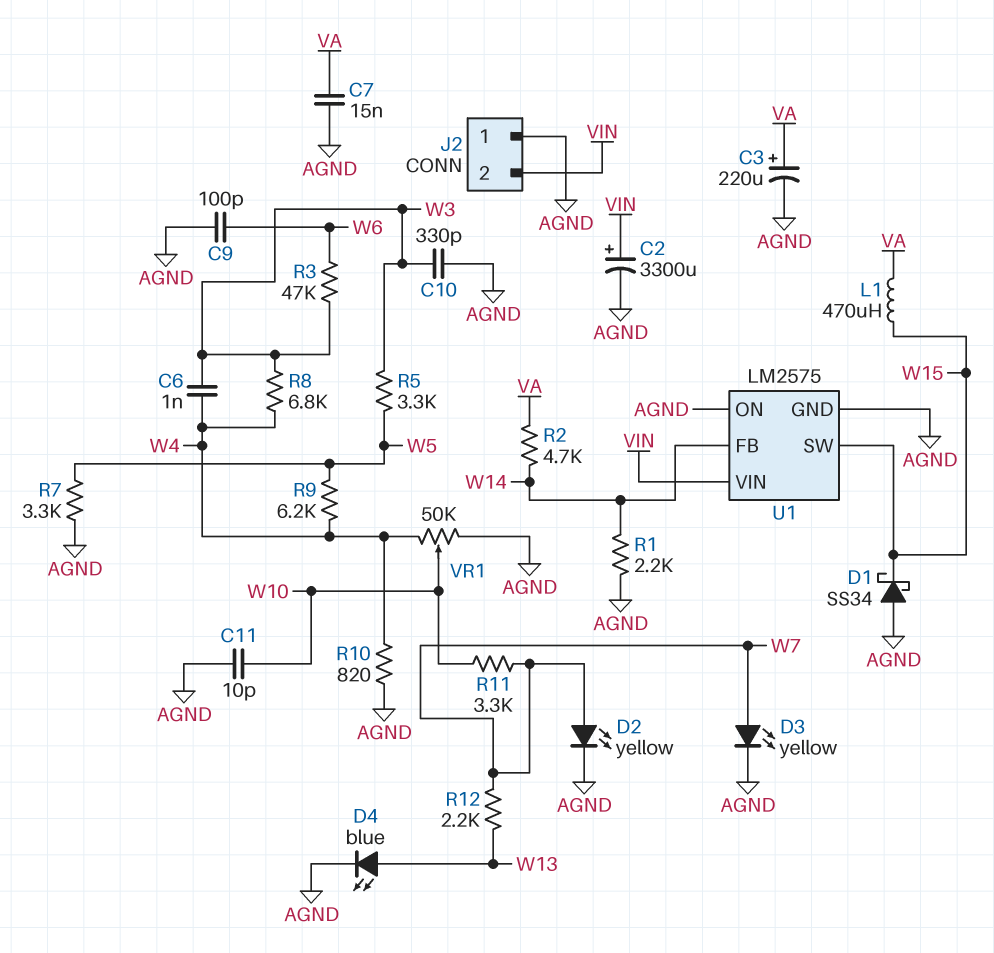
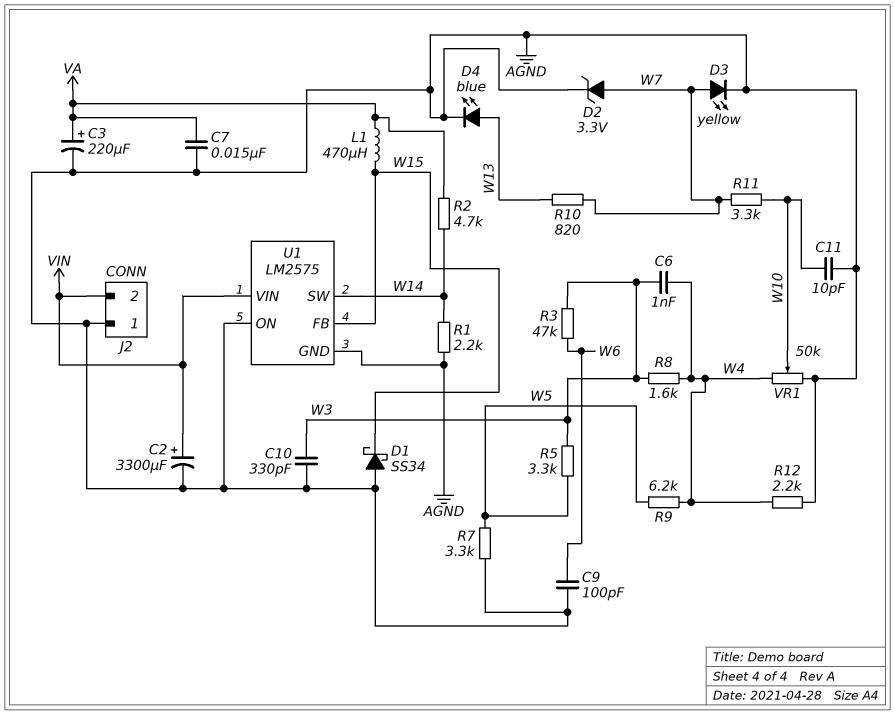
D2: LED yellow (A W7, K AGND) -> zener 3.3V (A W7, K AGND)
R8: 6.8k (W3, W4) -> 1.6k (W3, W4)
R10: 820 (AGND, W4) -> 820 (W7, W13)
R12: 2.2k (W7, W13) -> 2.2k (AGND, W4)
U1 pin FB: W14 -> W15
U1 pin SW: W15 -> W14

